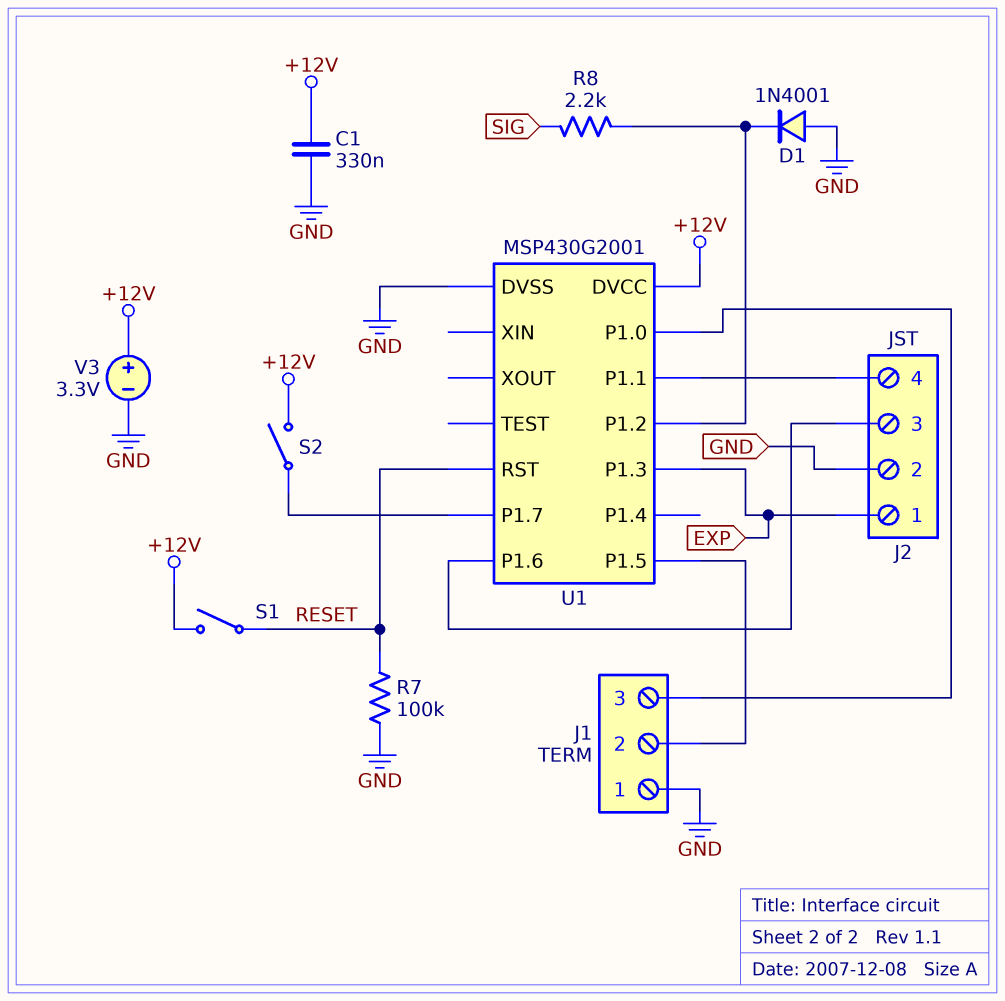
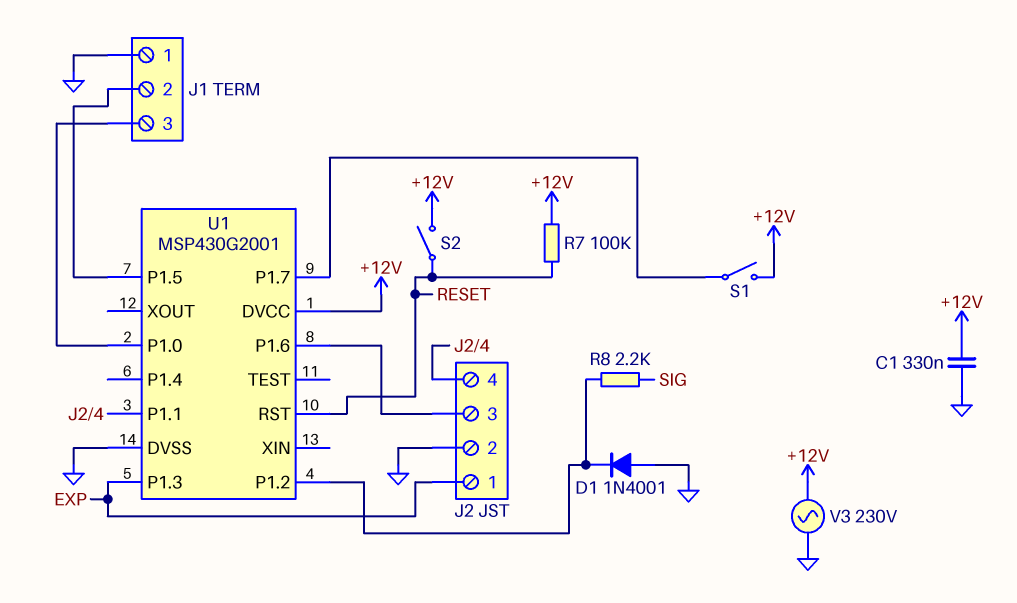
R7: 100k (GND, RESET) -> 100k (+12V, RESET)
S1: switch (+12V, RESET) -> switch (+12V, U1/P1.7)
S2: switch (+12V, U1/P1.7) -> switch (+12V, RESET)
V3: 3.3V (plus +12V, minus GND) -> AC 230V (+12V, GND)

